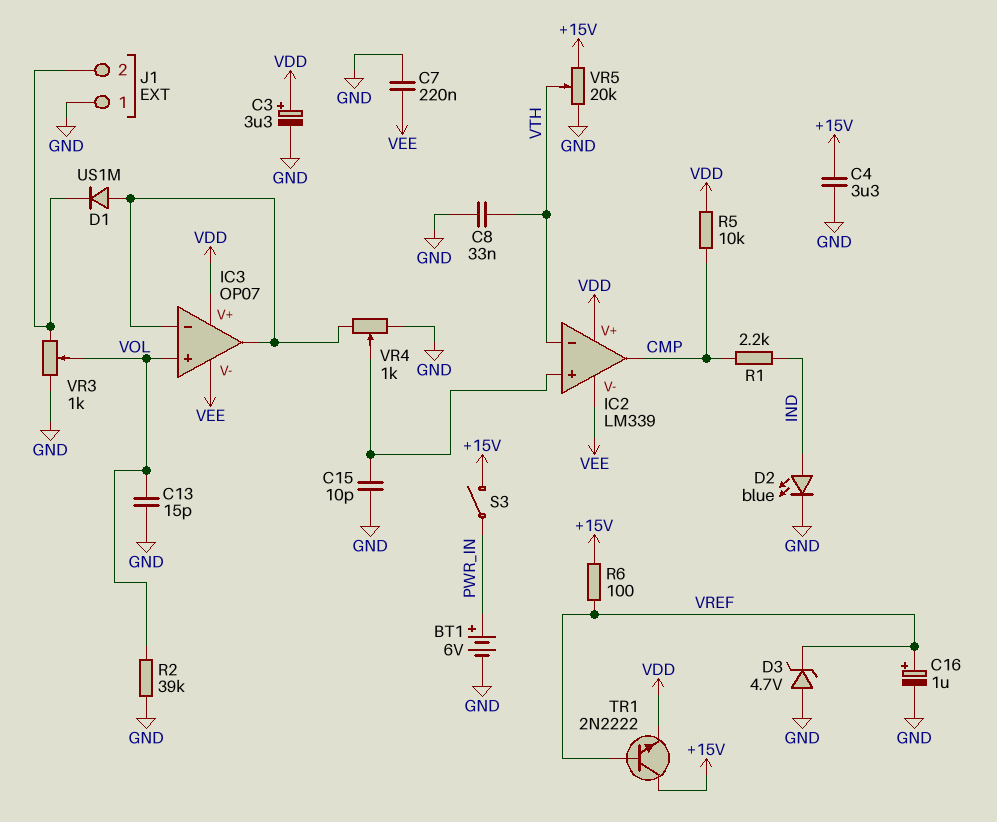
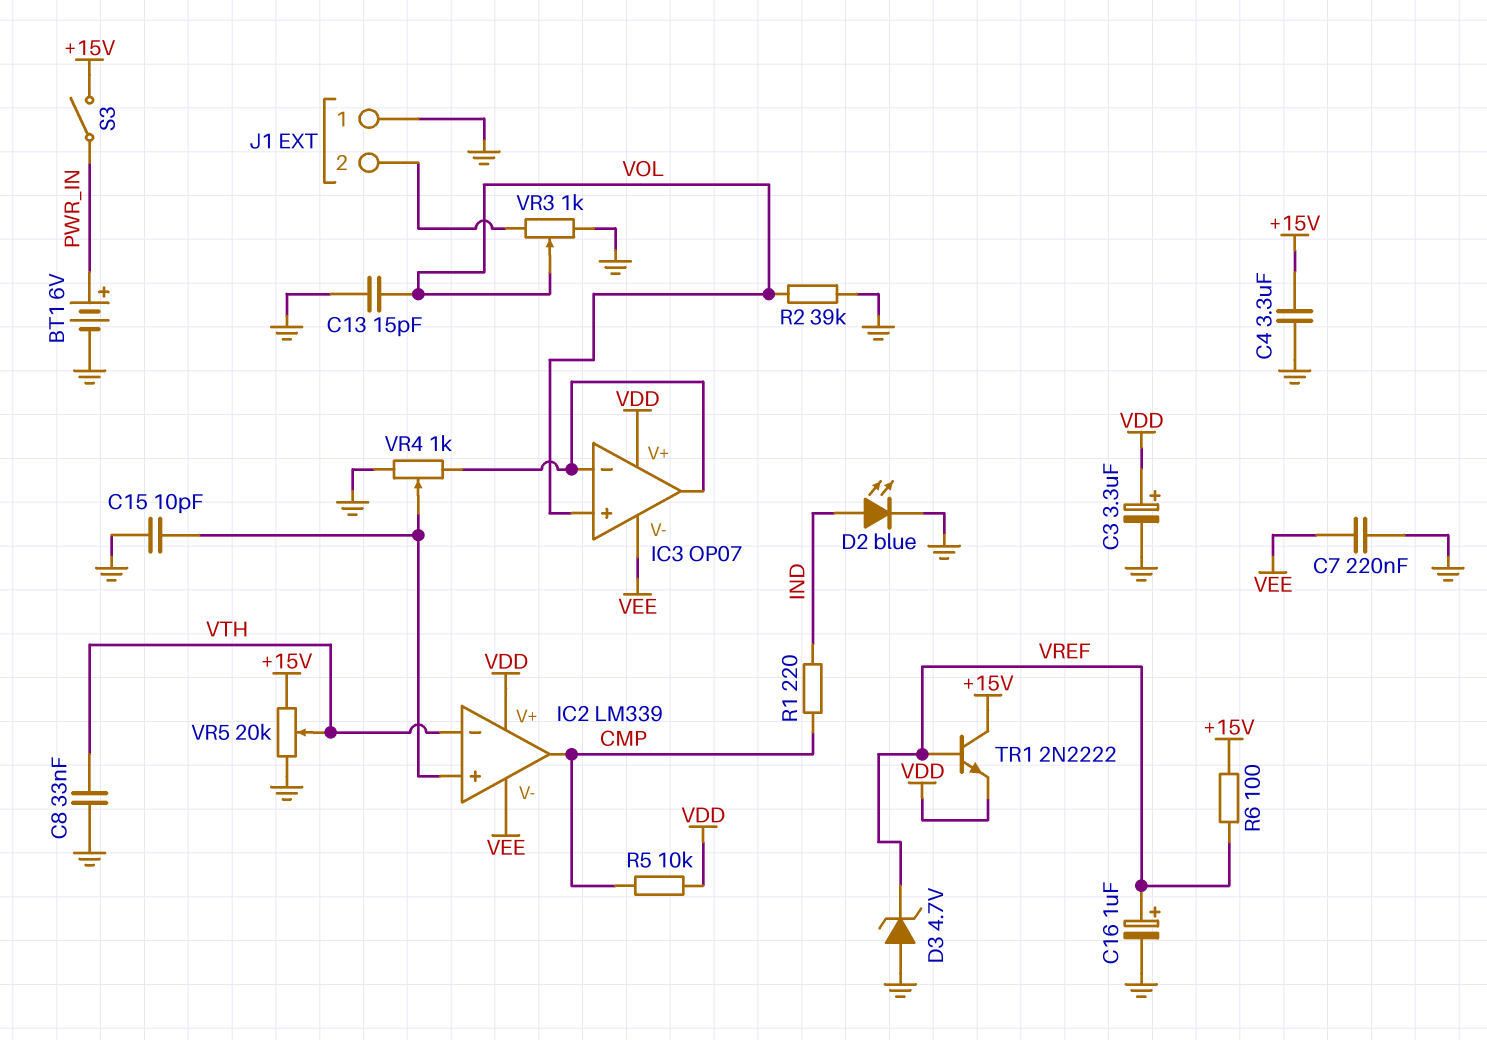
D1: diode US1M (A IC3/in-, K J1/2) -> none
R1: 2.2k (CMP, IND) -> 220 (CMP, IND)

